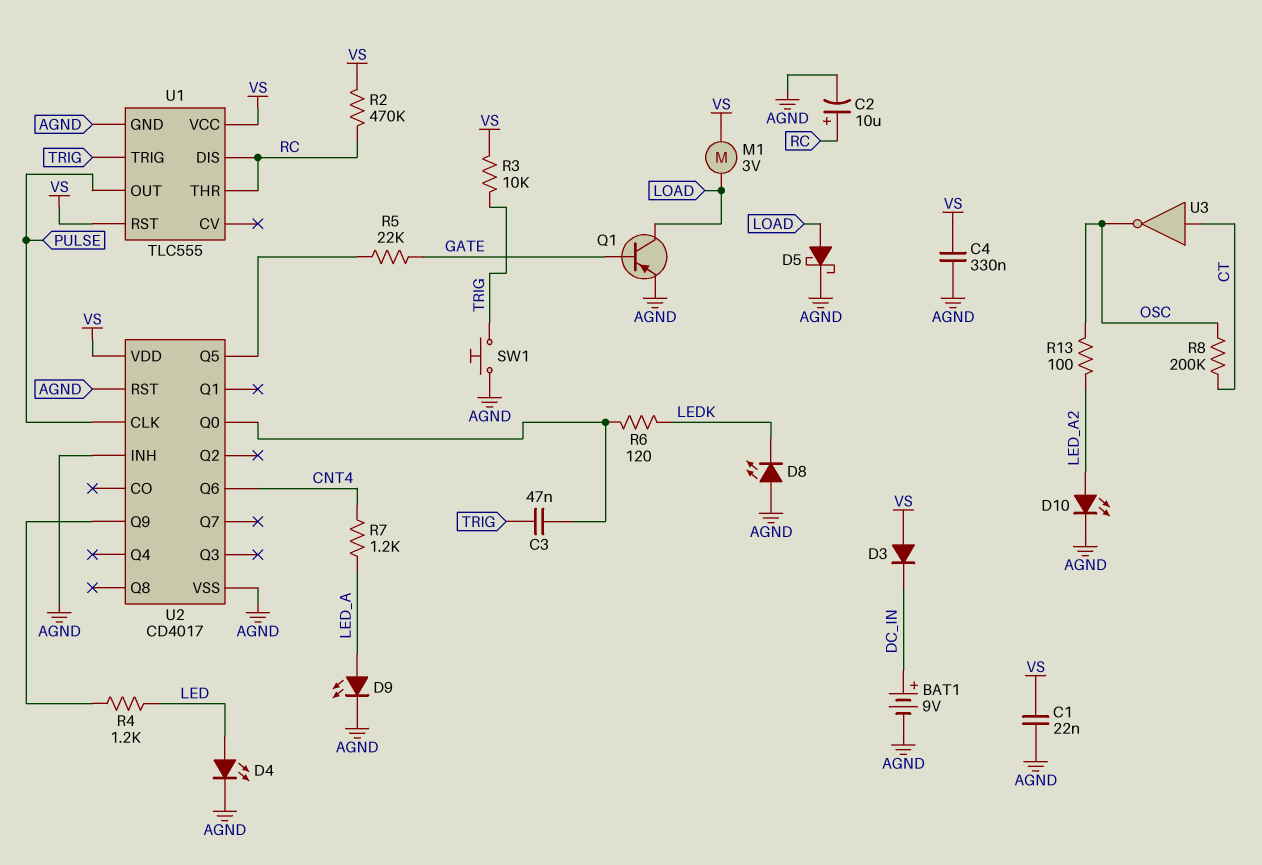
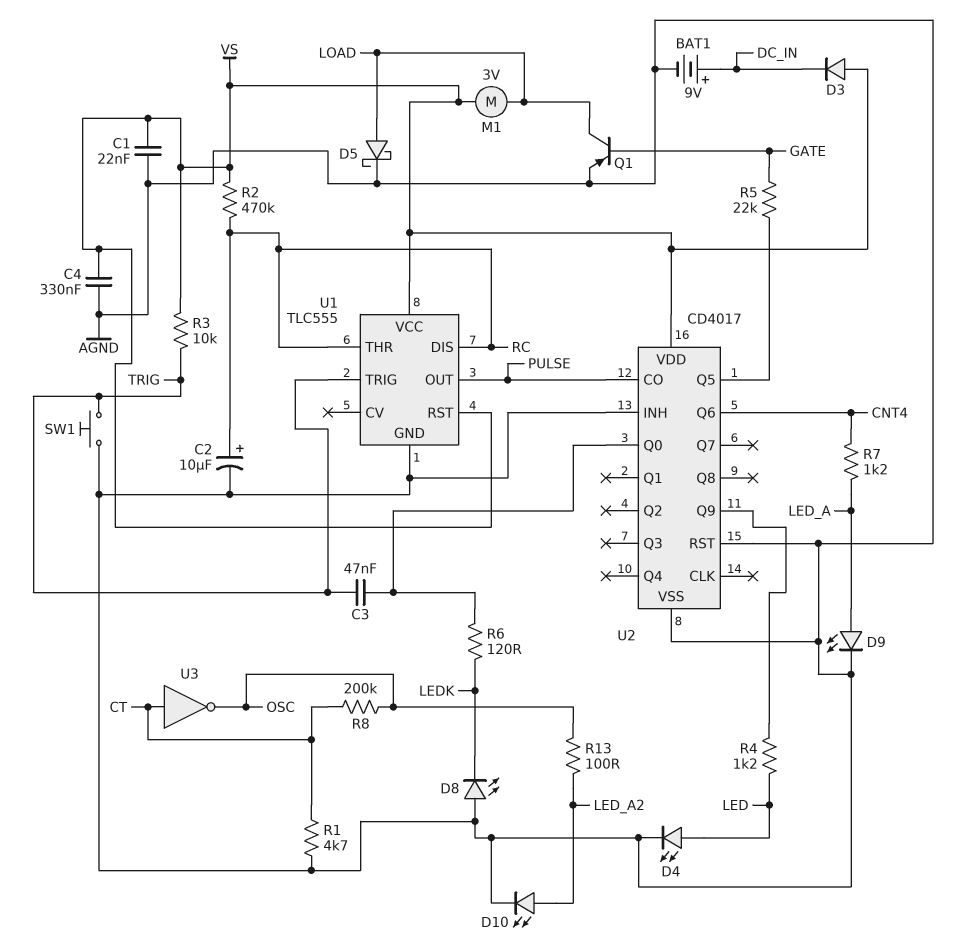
R1: none -> 4.7k (AGND, CT)
U2 pin CLK: PULSE -> none
U2 pin CO: none -> PULSE

